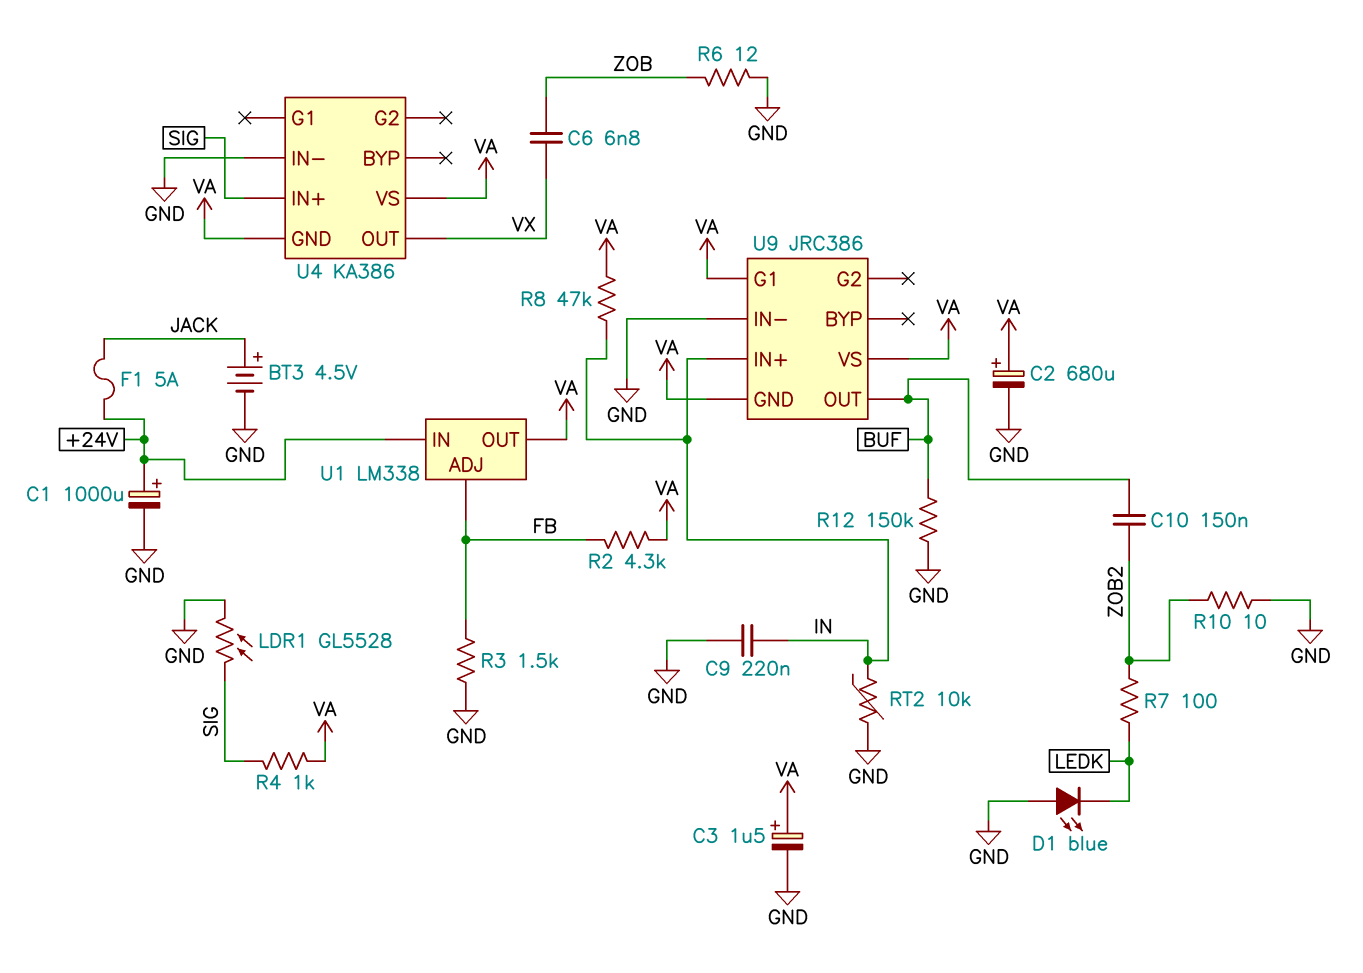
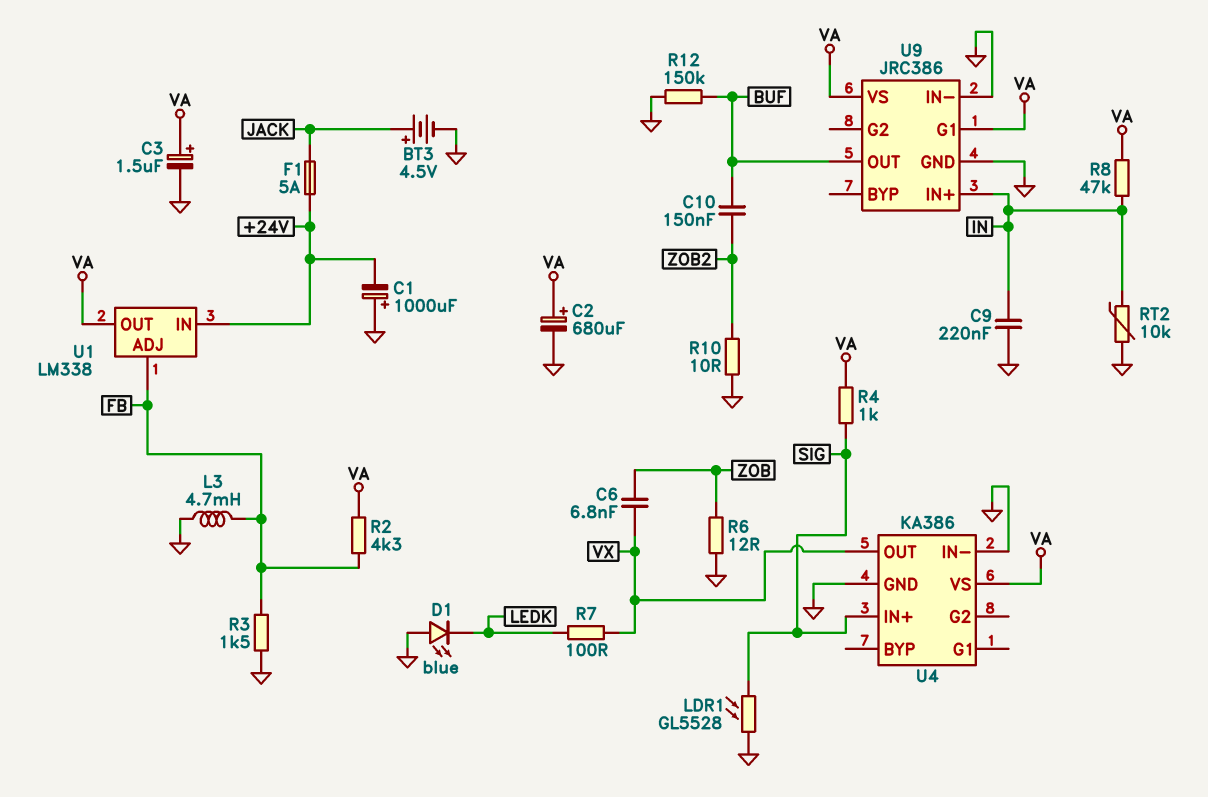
C1: 1000uF (plus +24V, minus GND) -> 1000uF (plus GND, minus +24V)
L3: none -> 4.7mH (FB, GND)
R7: 100 (LEDK, ZOB2) -> 100 (LEDK, VX)
U4 pin GND: VA -> GND
U9 pin GND: VA -> GND

